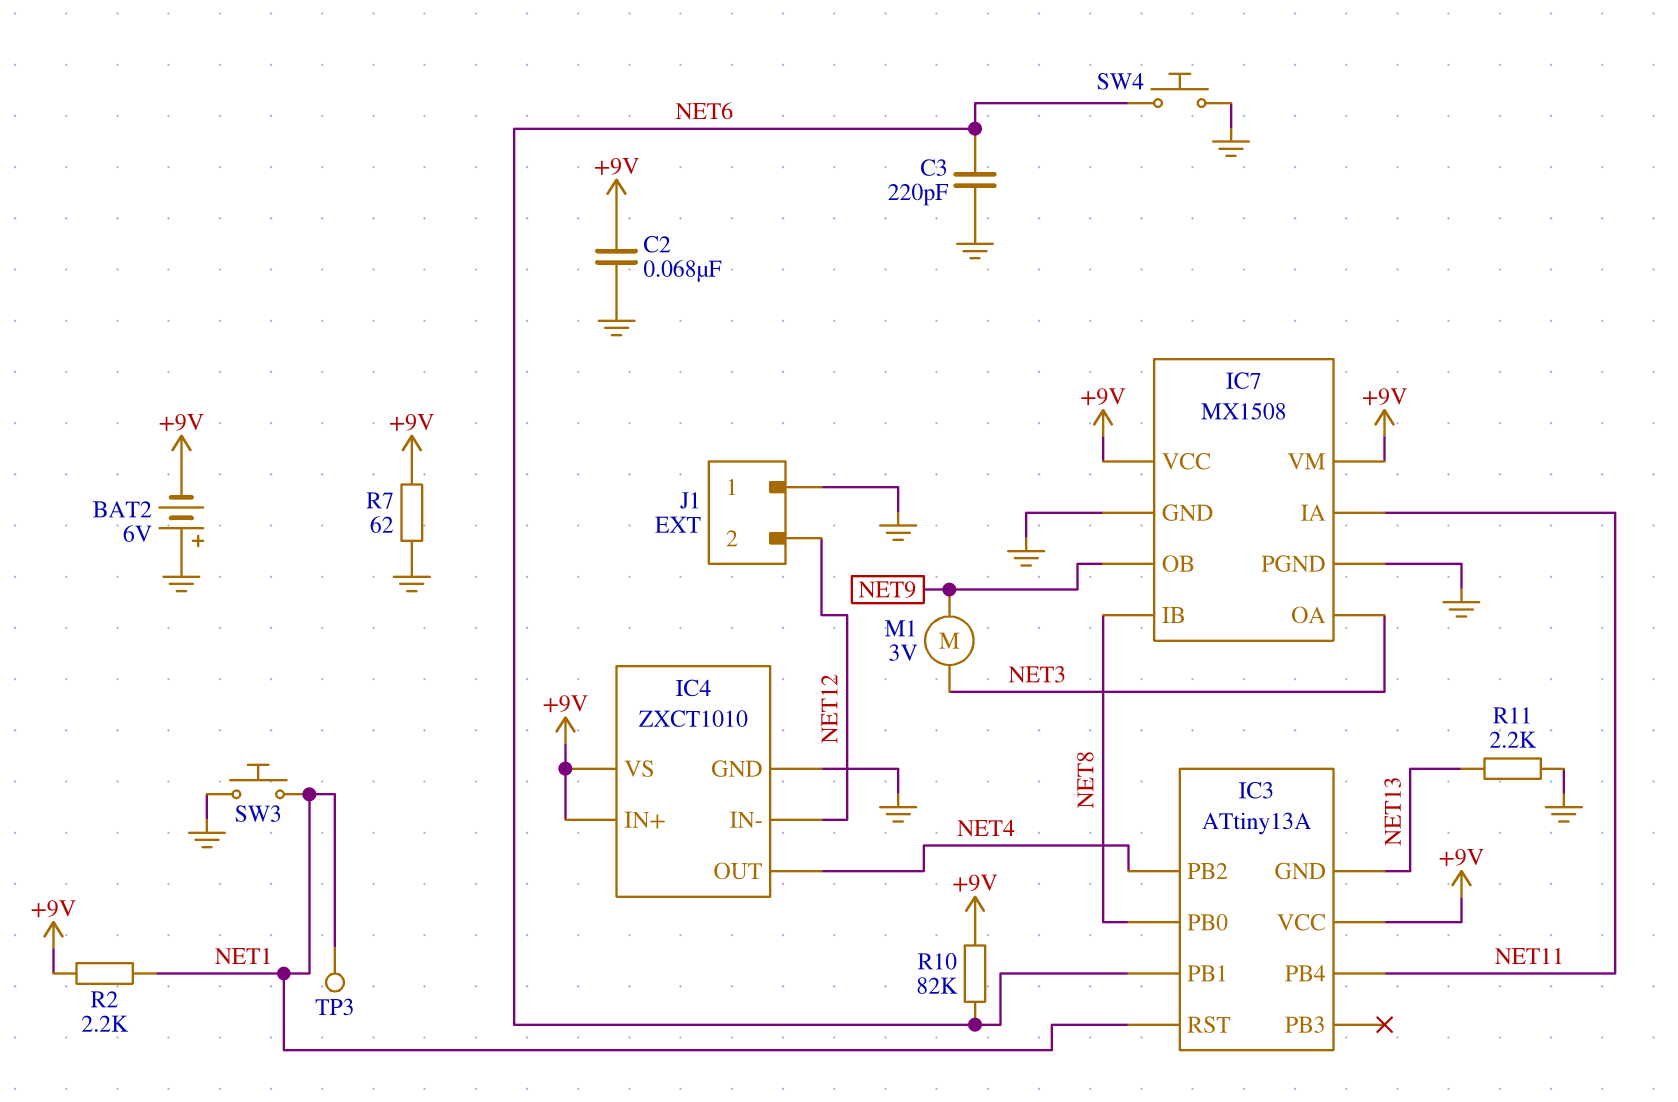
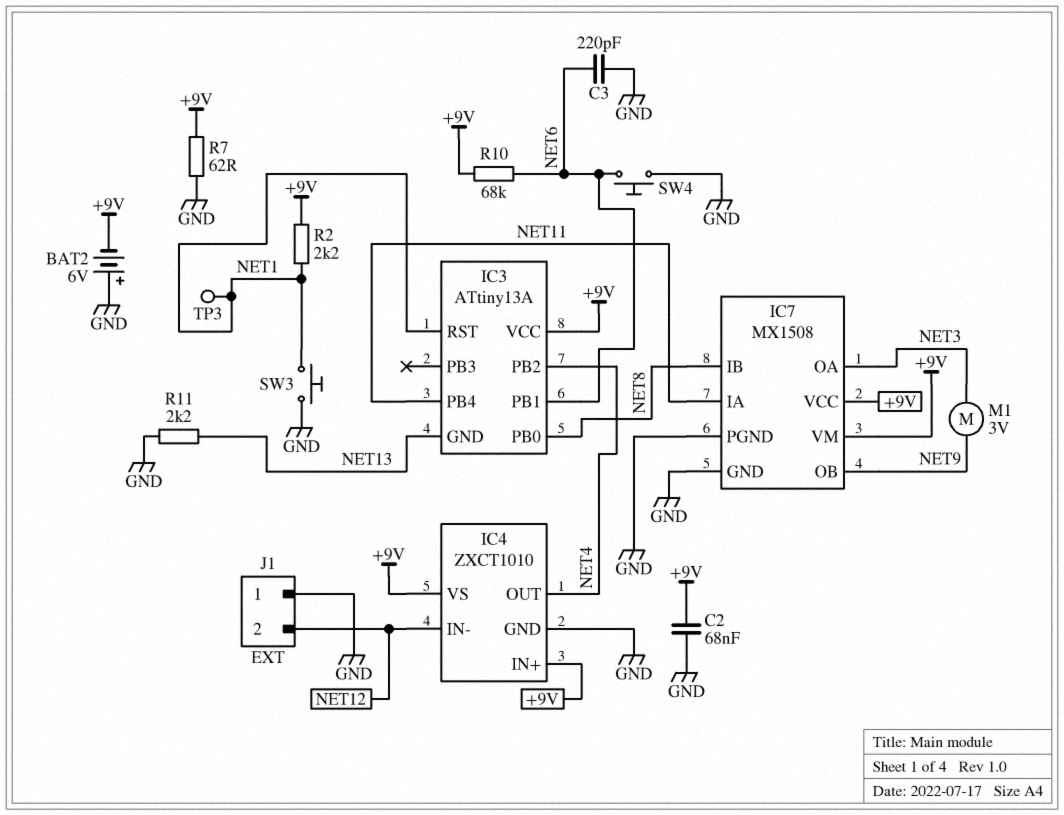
R10: 82k (+9V, NET6) -> 68k (+9V, NET6)

